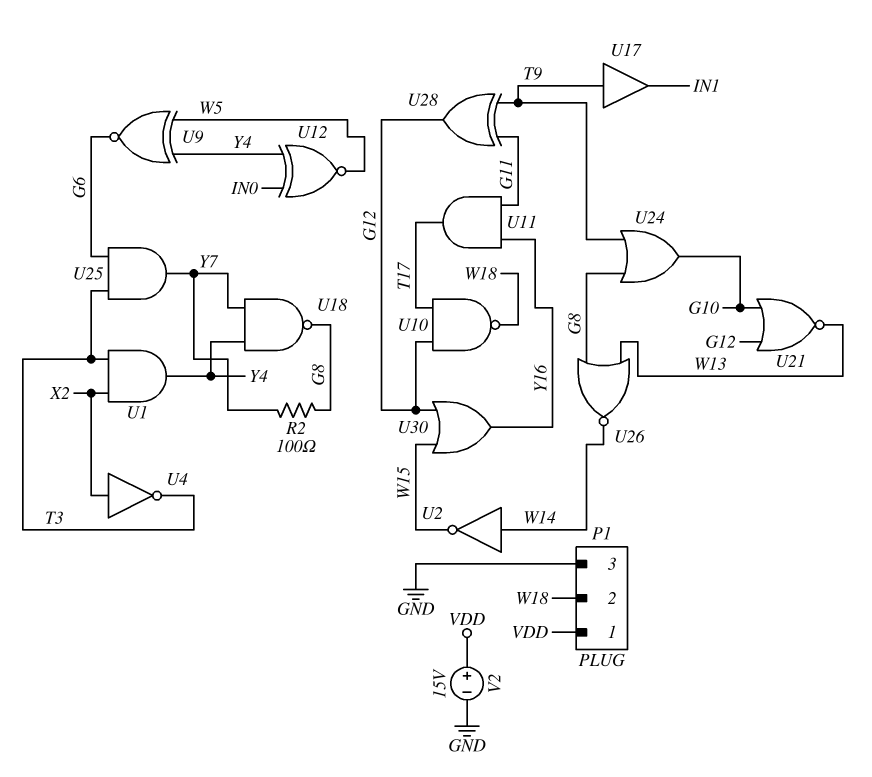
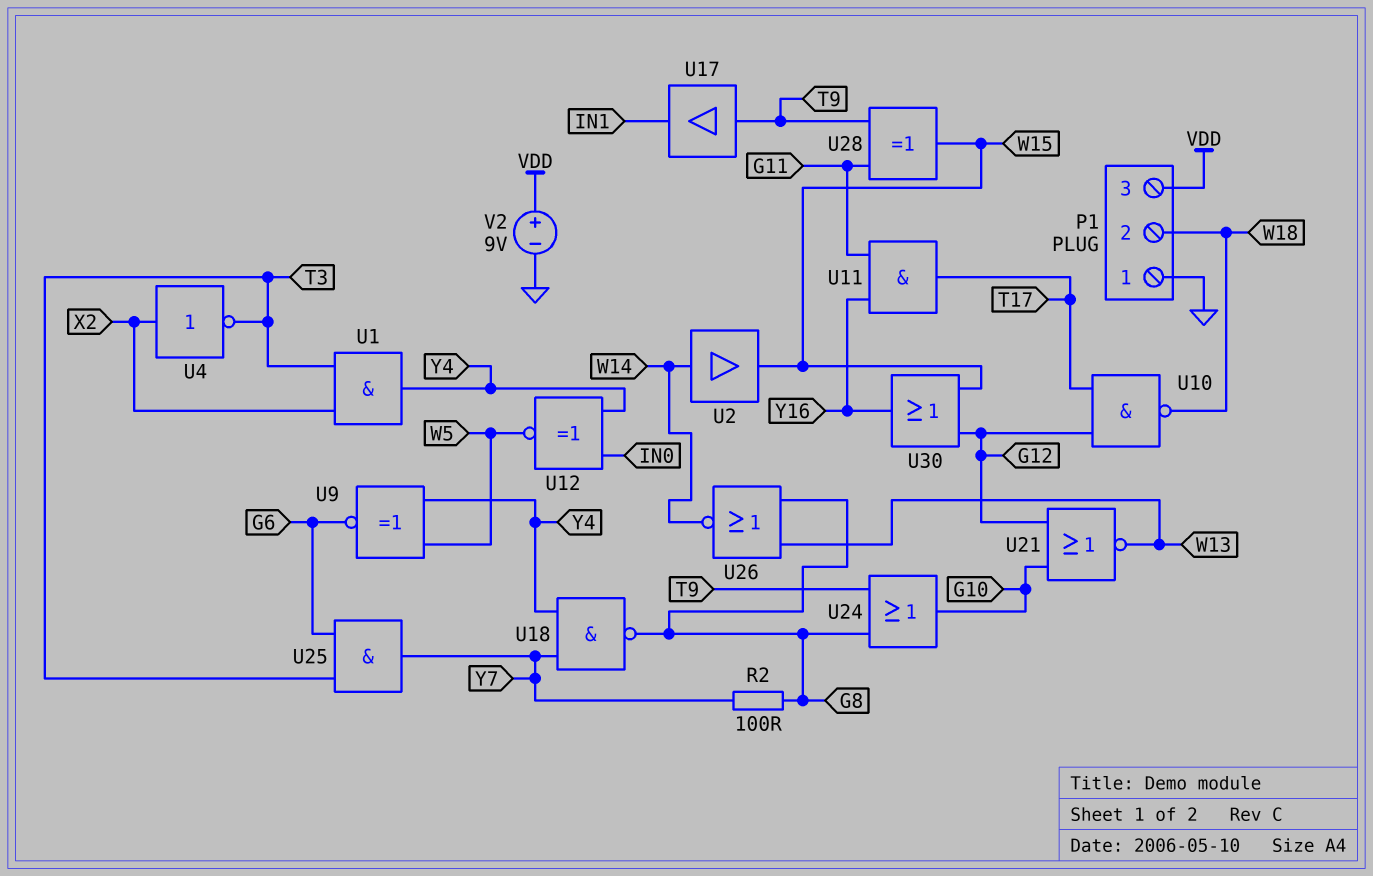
P1 pin 1: VDD -> GND
P1 pin 3: GND -> VDD
U2: NOT (in W14, out W15) -> buffer (in W14, out W15)
U28: XOR (in G11, in T9, out G12) -> XOR (in G11, in T9, out W15)
V2: 15V (plus VDD, minus GND) -> 9V (plus VDD, minus GND)

